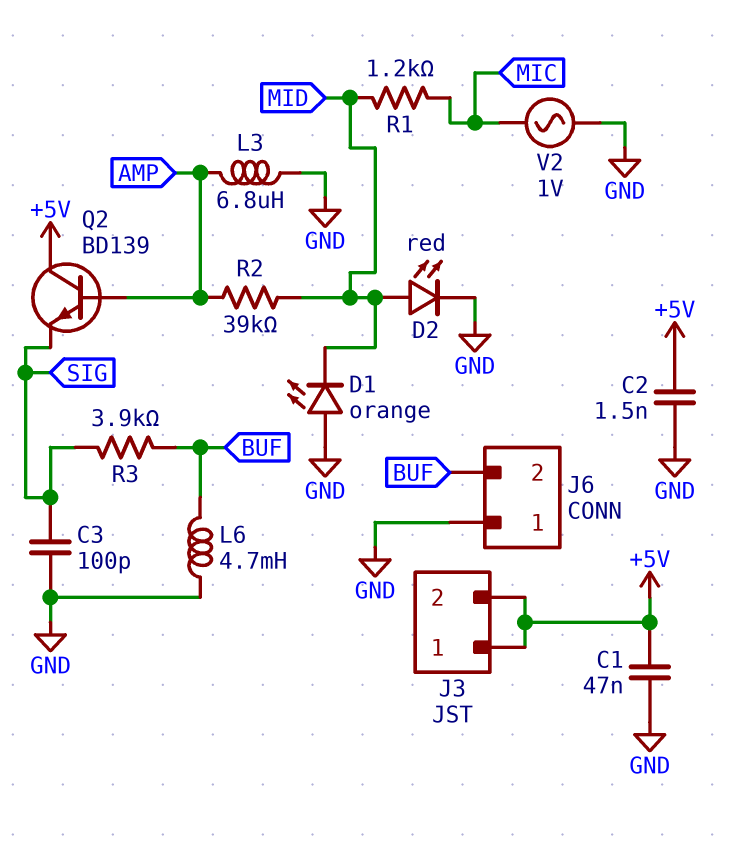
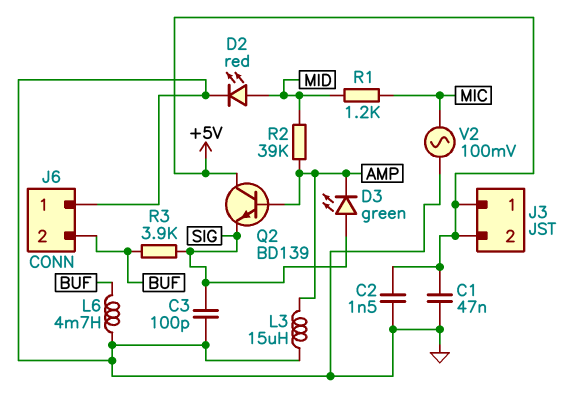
D1: LED orange (A GND, K MID) -> none
D3: none -> LED green (A SIG, K AMP)
L3: 6.8uH (AMP, GND) -> 15uH (AMP, GND)
V2: AC 1V (GND, MIC) -> AC 100mV (GND, MIC)

